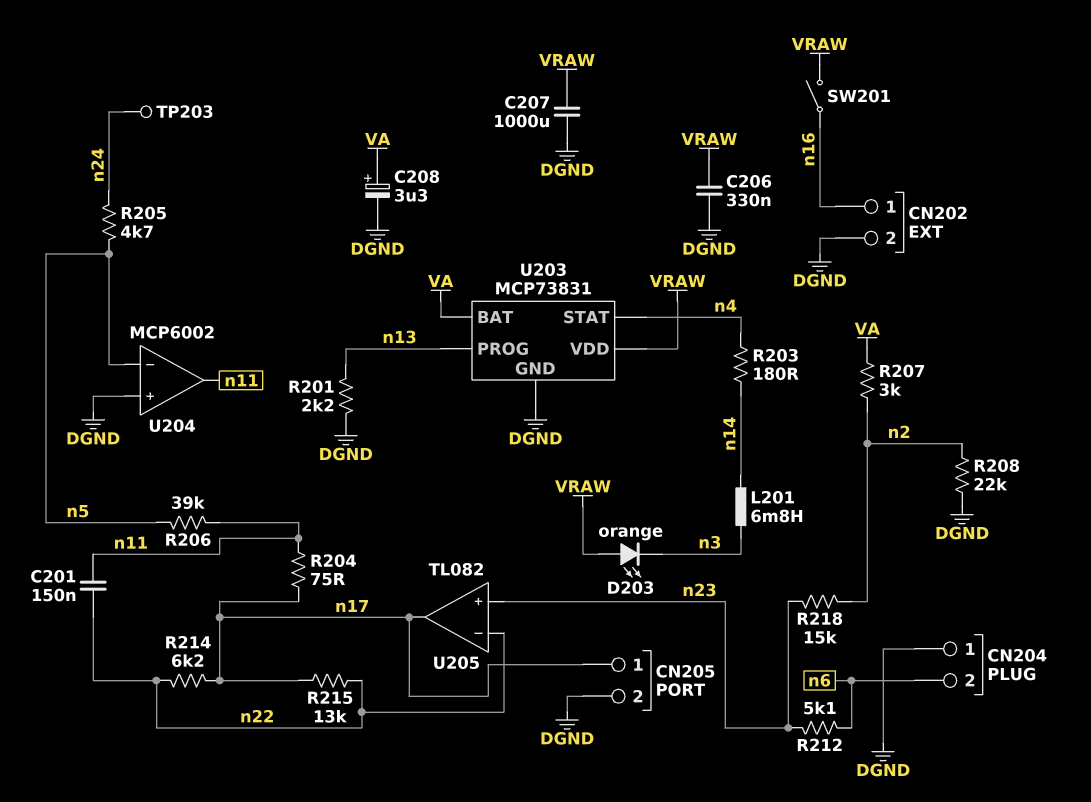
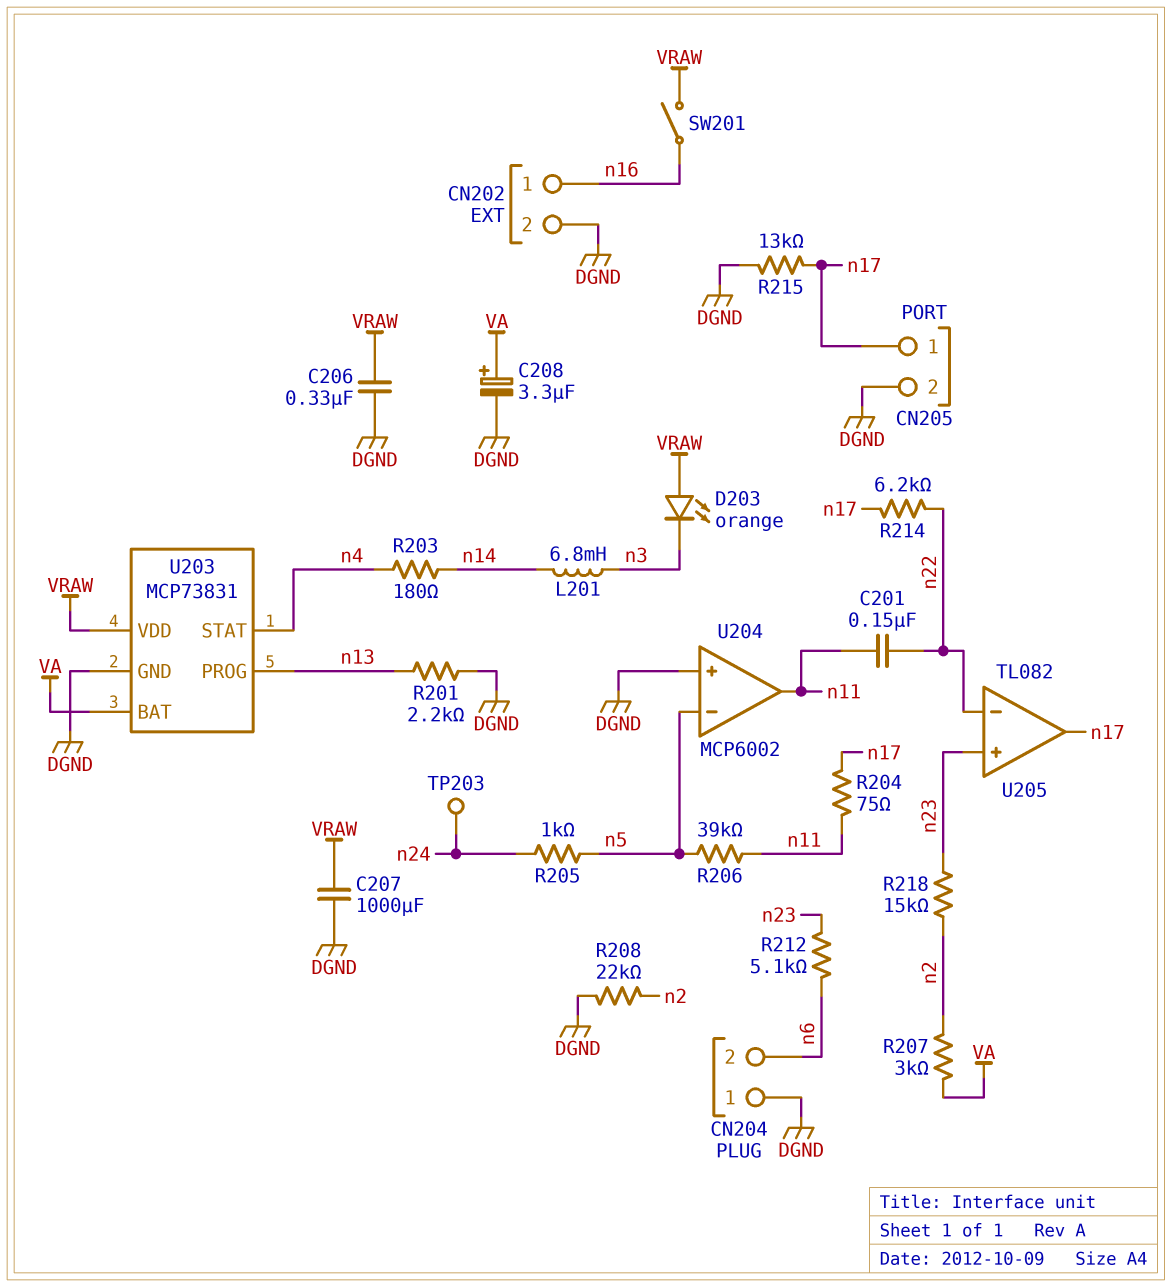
R205: 4.7k (n5, n24) -> 1k (n5, n24)
R215: 13k (n17, n22) -> 13k (DGND, n17)

